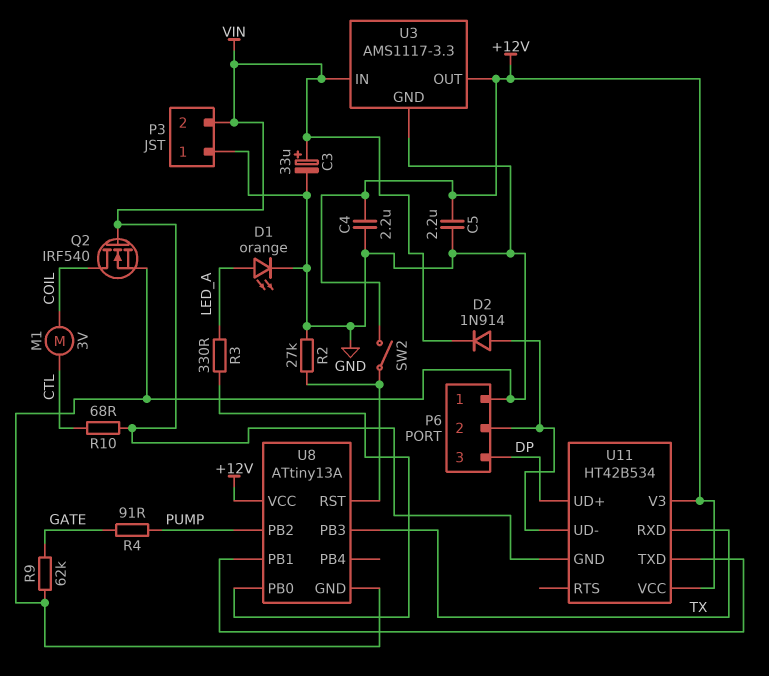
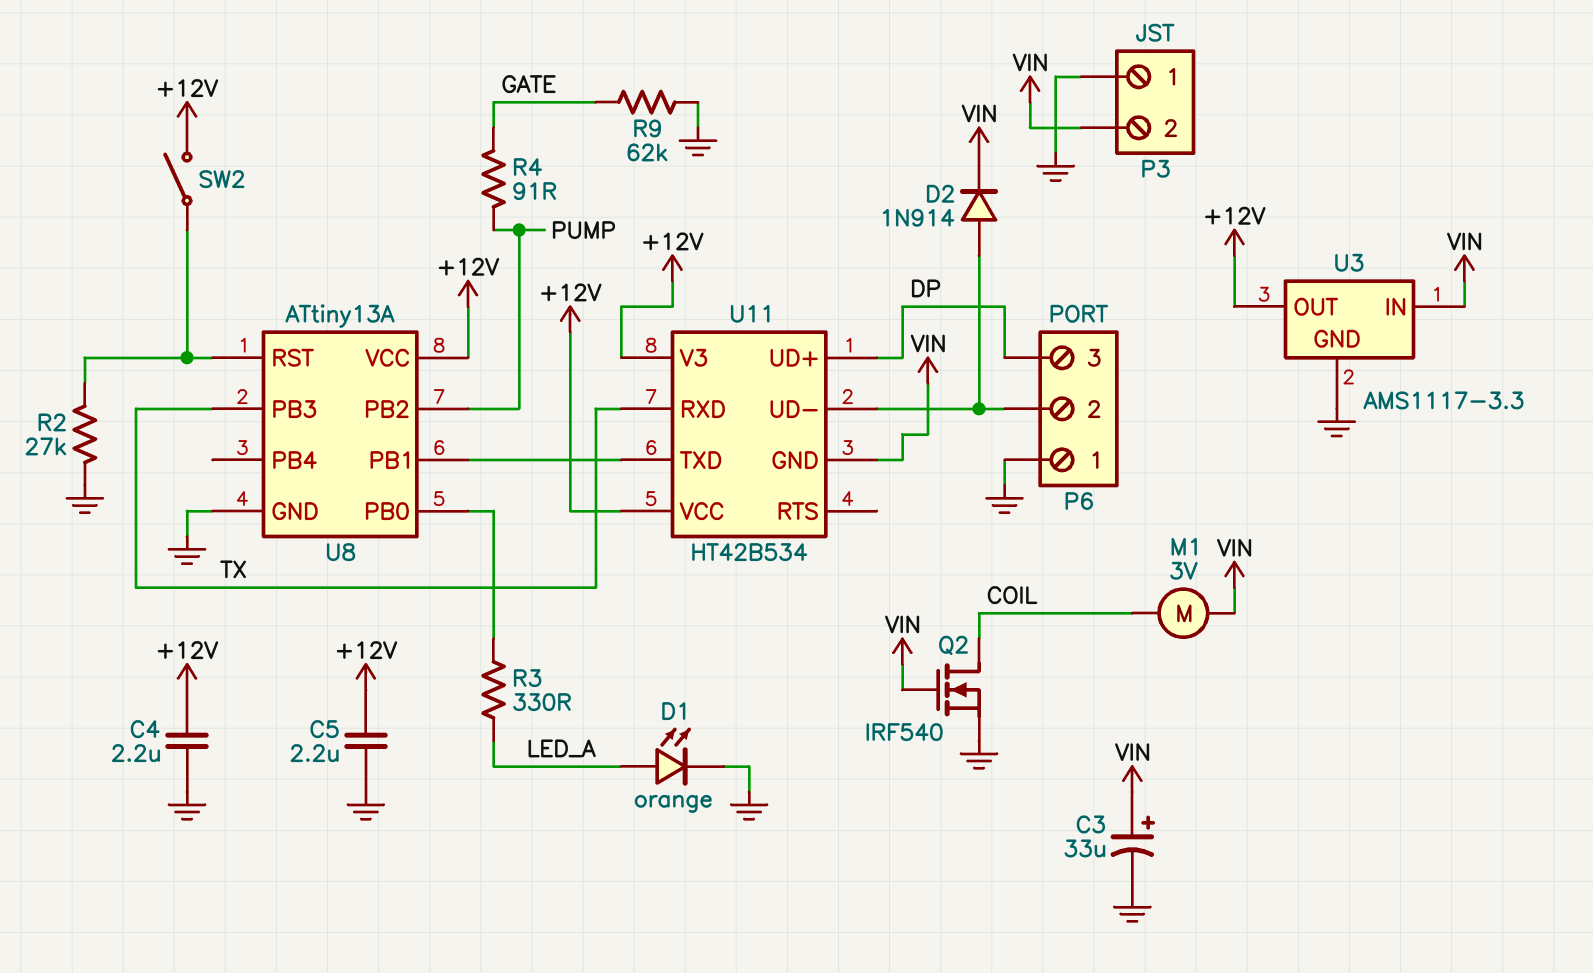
M1: motor 3V (COIL, CTL) -> motor 3V (COIL, VIN)
R10: 68 (CTL, VIN) -> none

